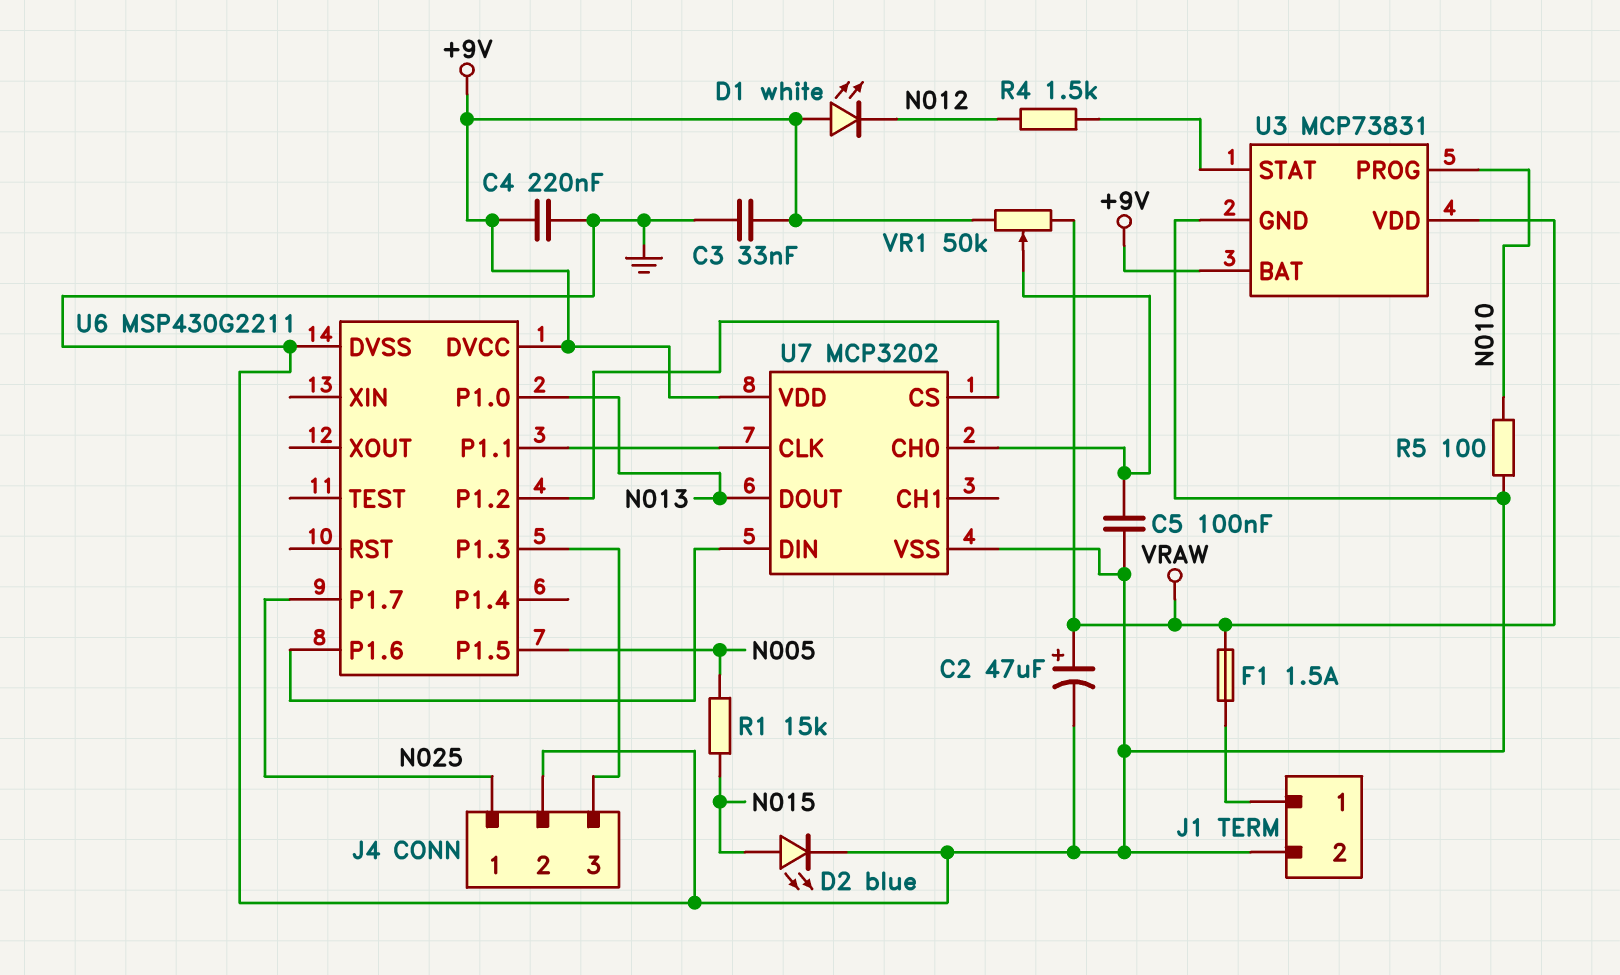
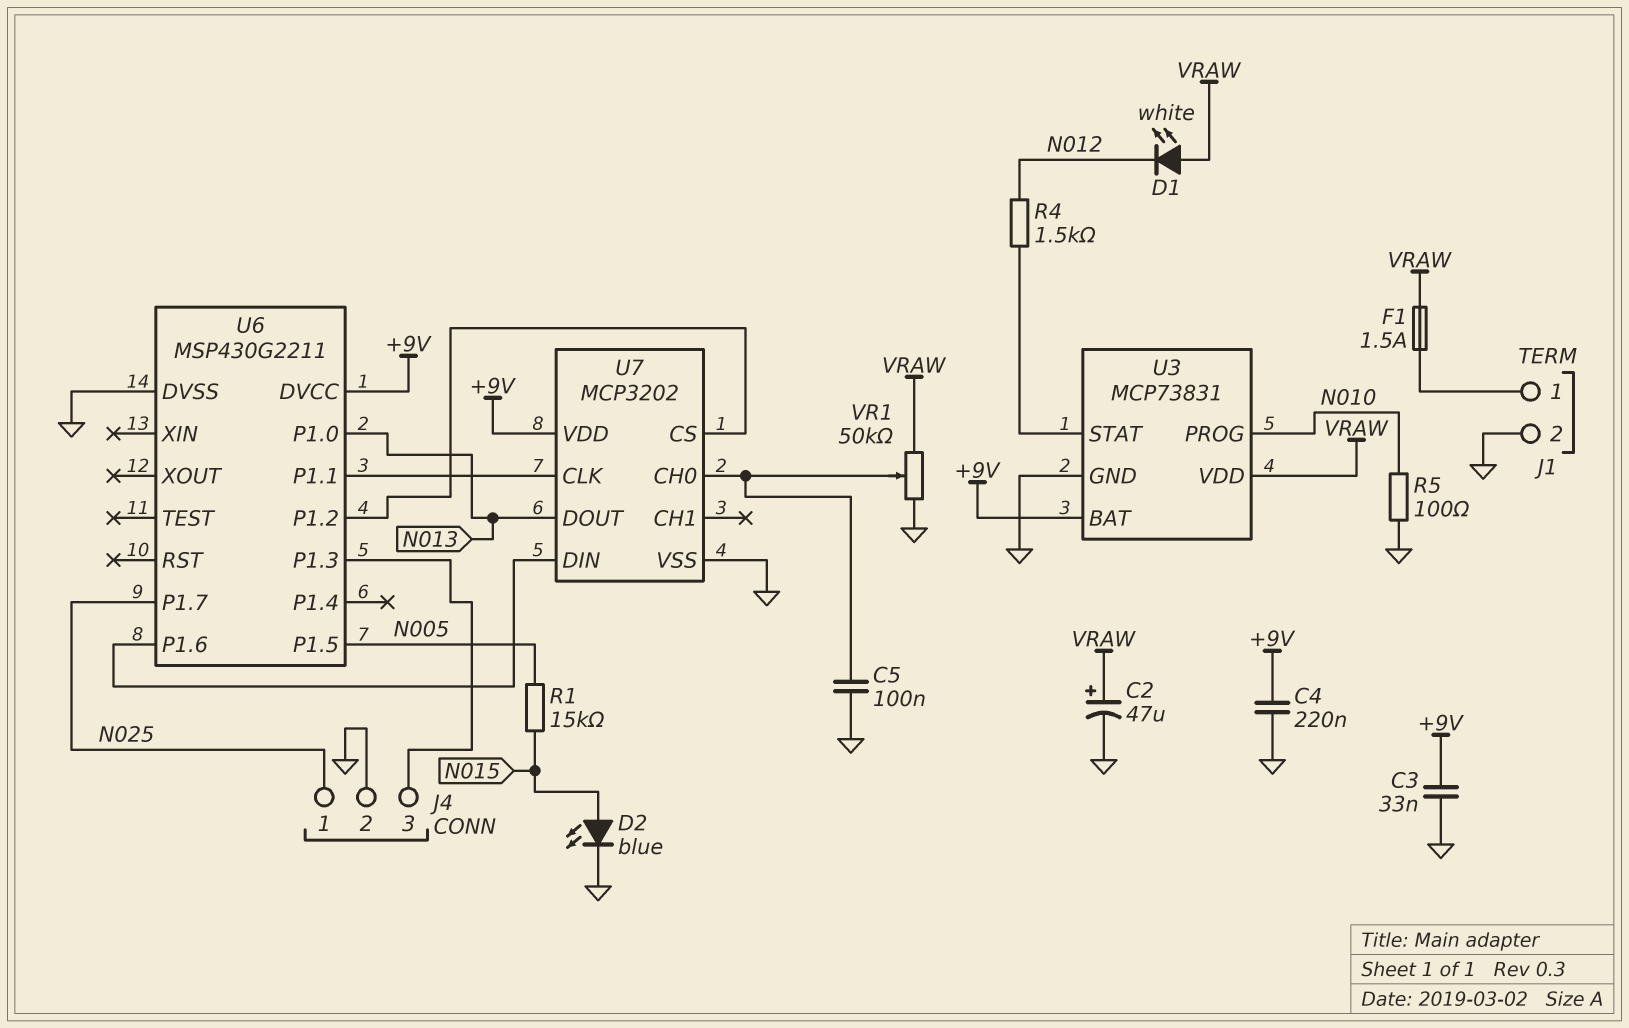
D1: LED white (A +9V, K N012) -> LED white (A VRAW, K N012)
VR1: 50k (+9V, VRAW, wiper U7/CH0) -> 50k (GND, VRAW, wiper U7/CH0)

